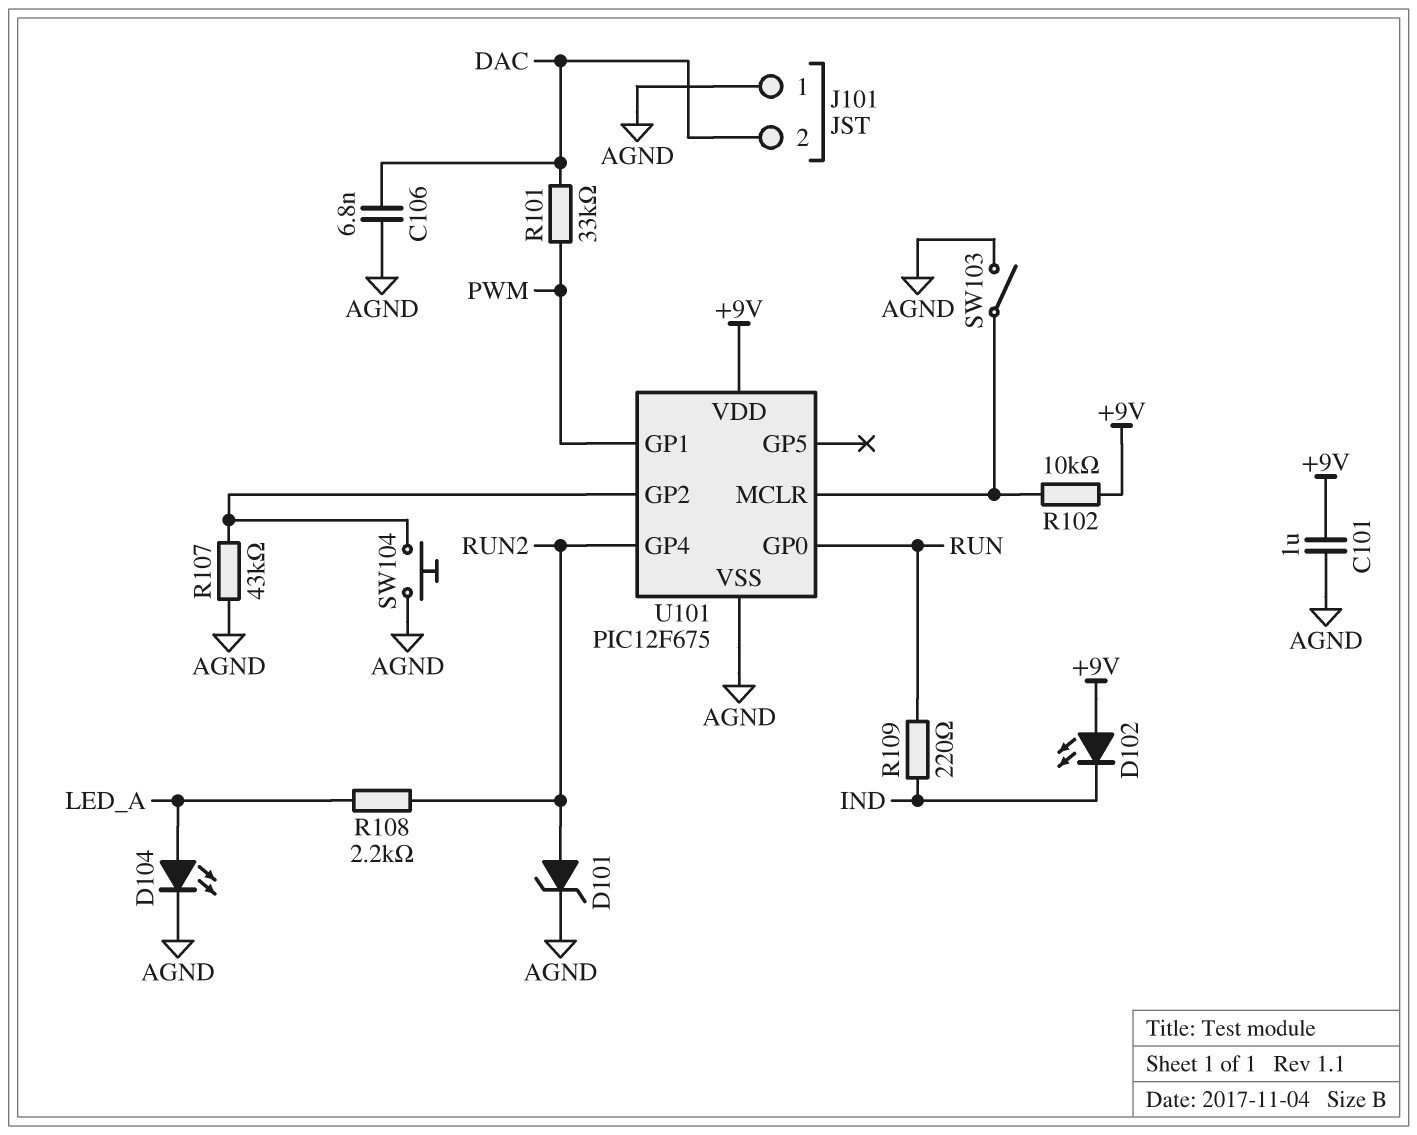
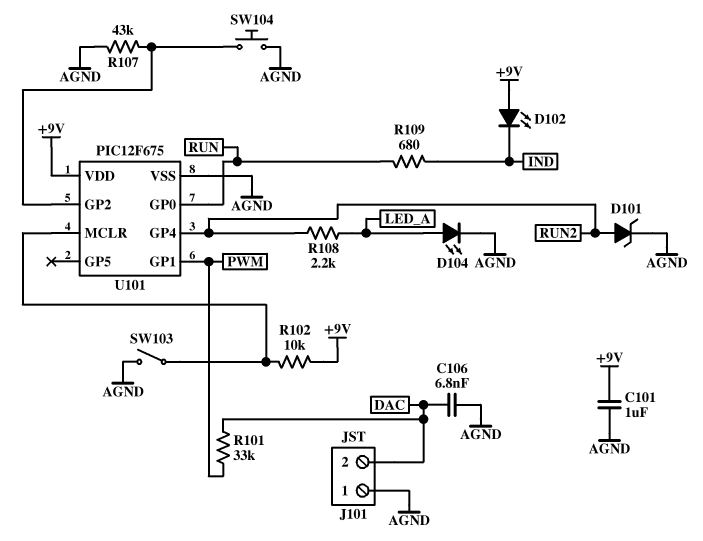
R109: 220 (IND, RUN) -> 680 (IND, RUN)

